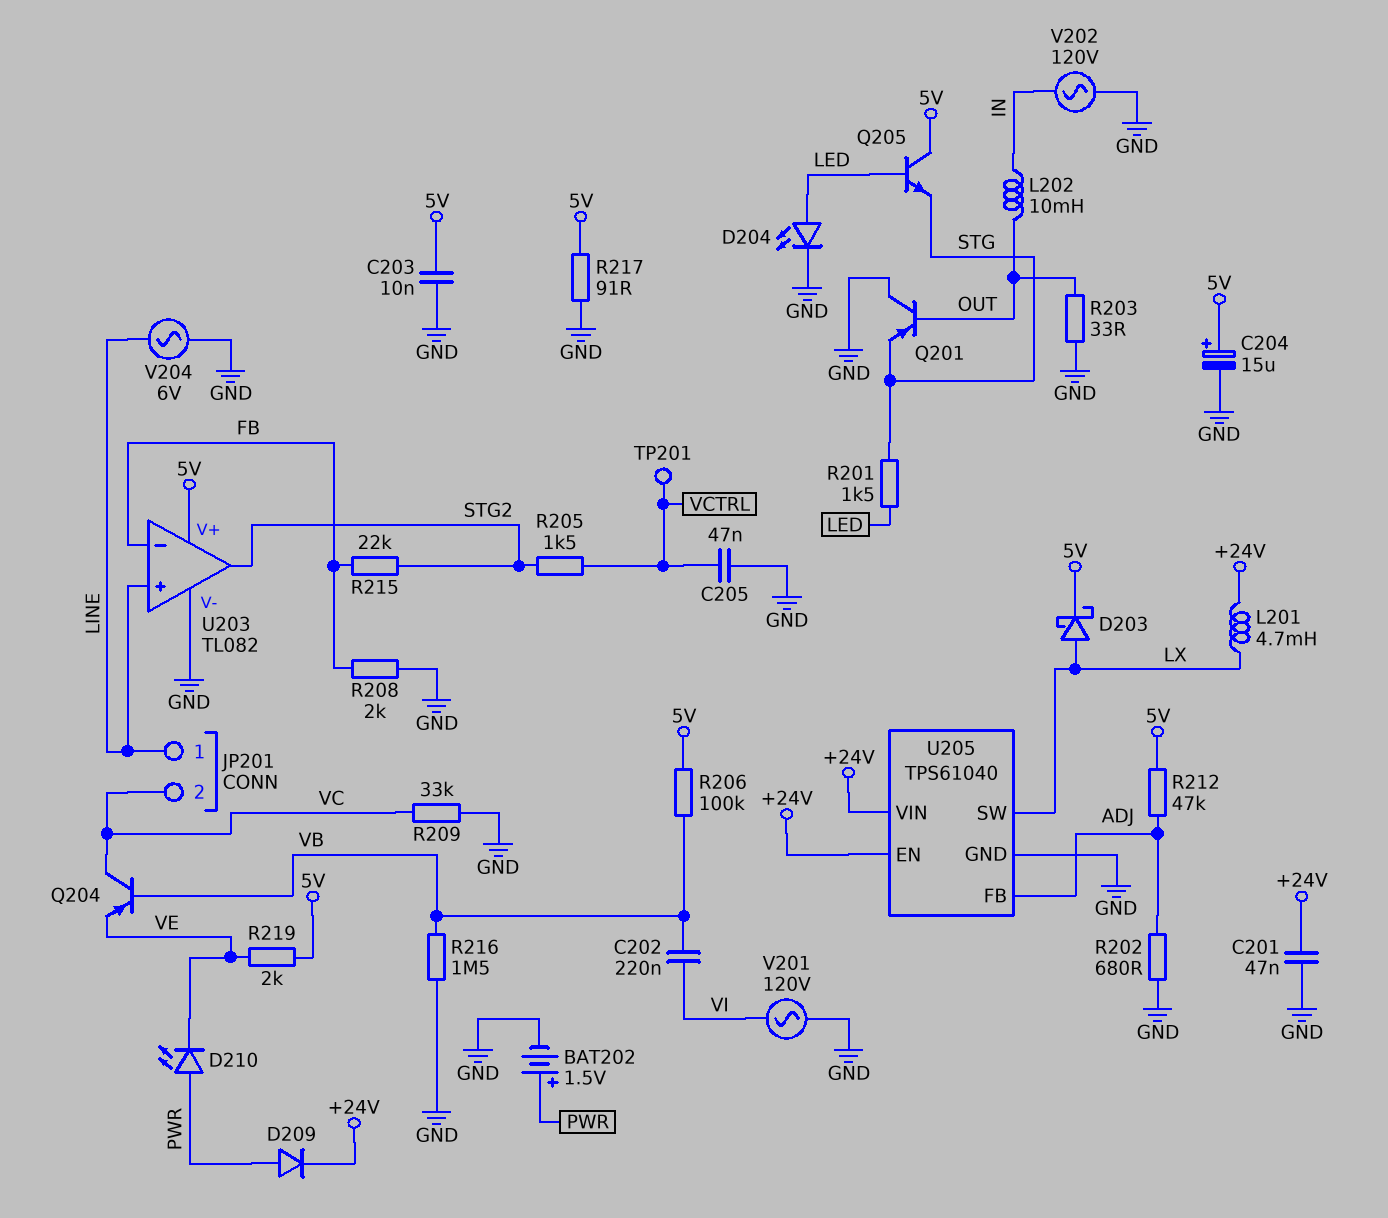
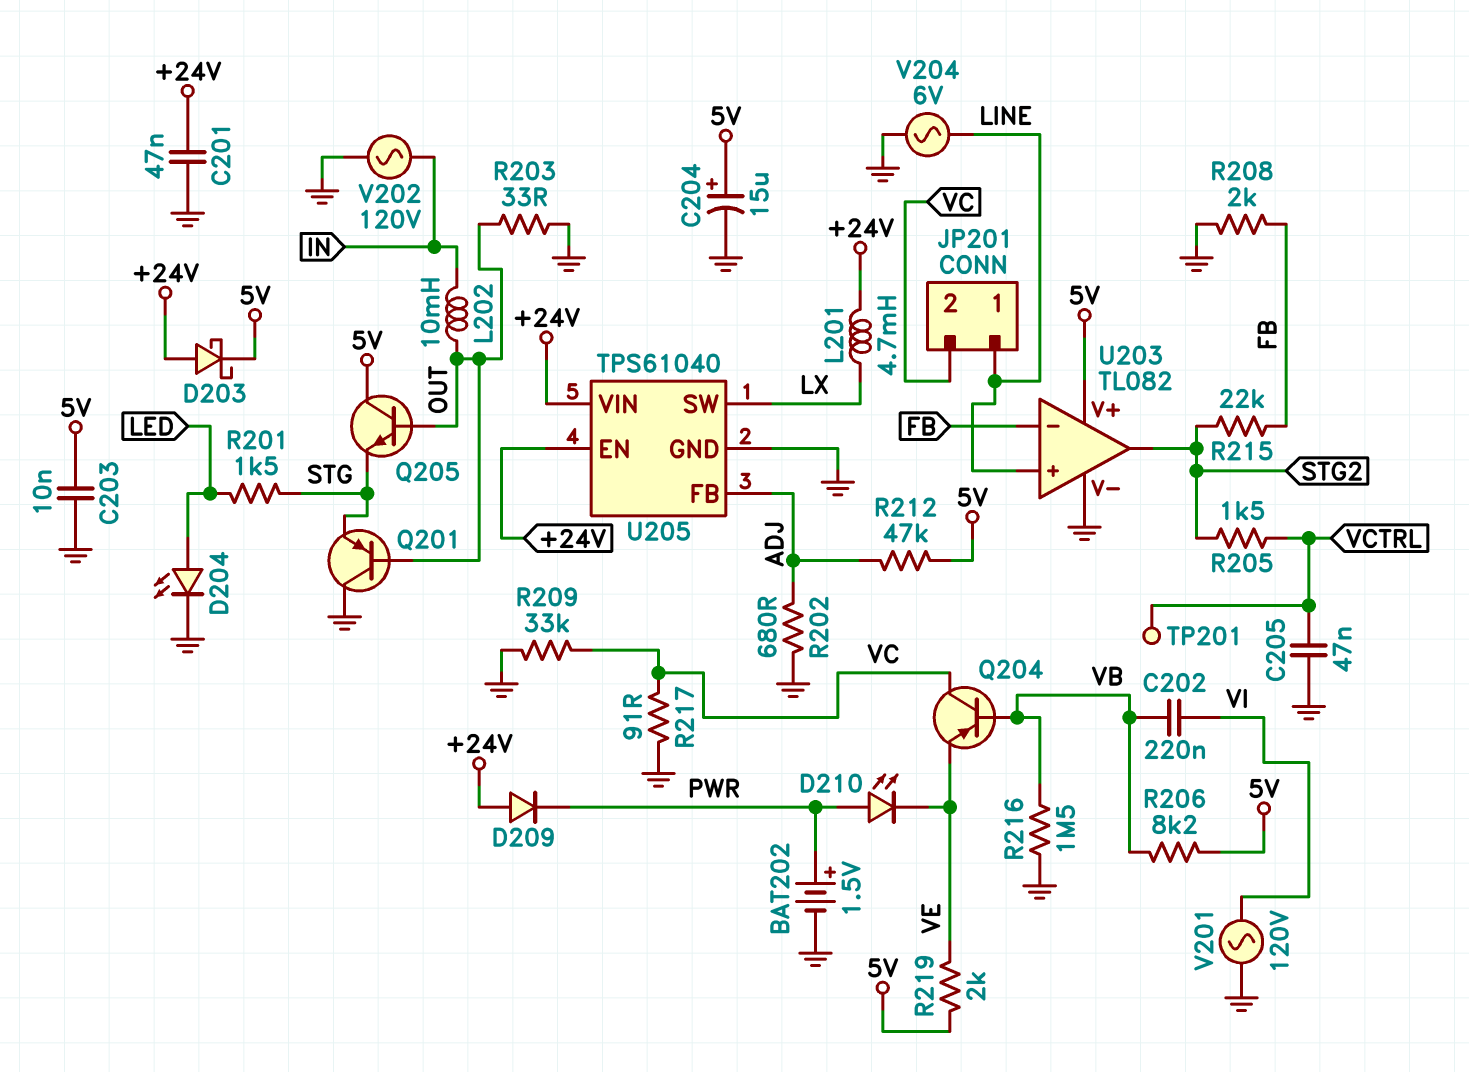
D203: schottky (A LX, K 5V) -> schottky (A +24V, K 5V)
D209: diode (A PWR, K +24V) -> diode (A +24V, K PWR)
Q205: NPN (B LED, C 5V, E STG) -> NPN (B OUT, C 5V, E STG)
R206: 100k (5V, VB) -> 8.2k (5V, VB)
R217: 91 (5V, GND) -> 91 (GND, VC)

